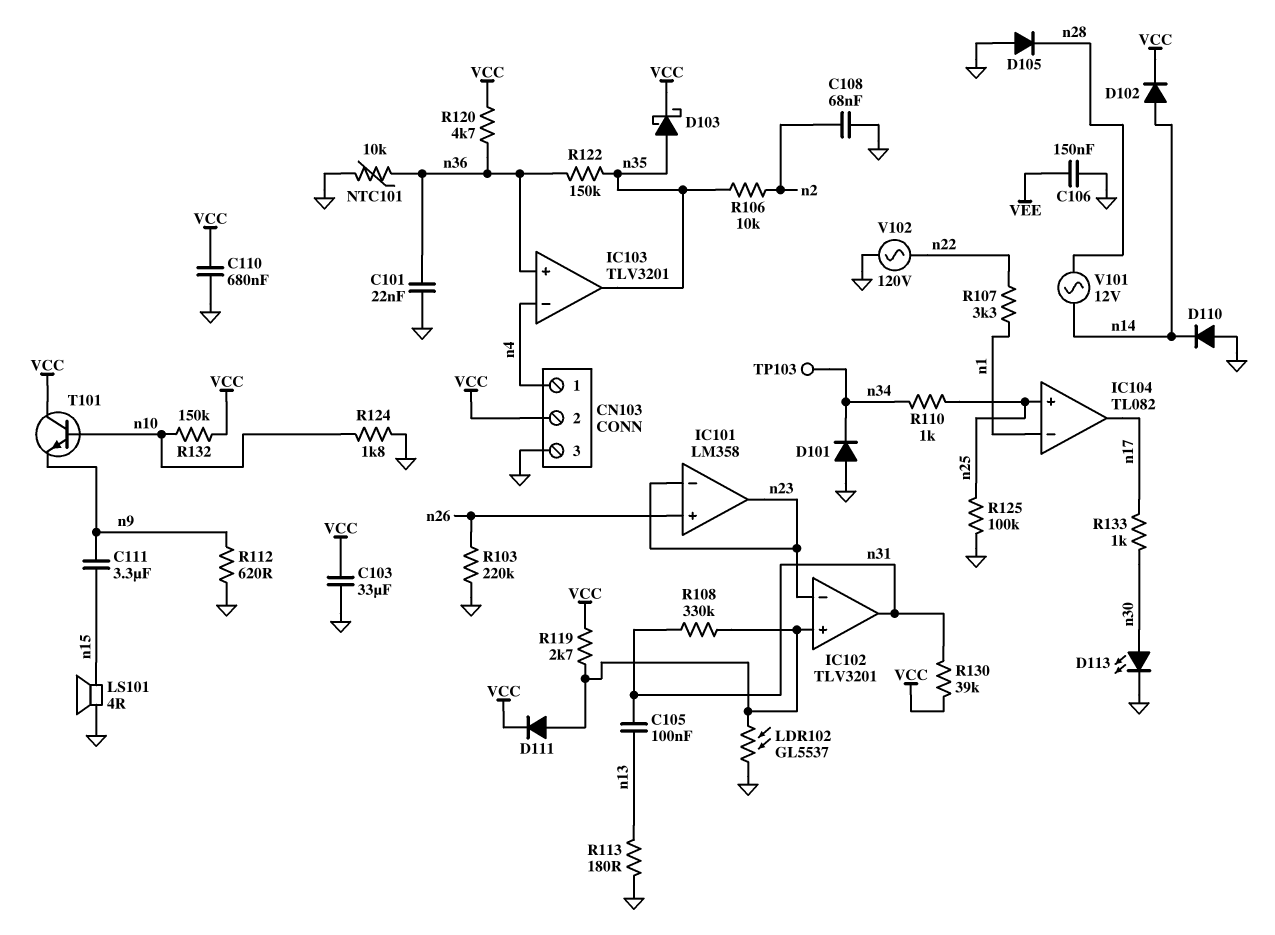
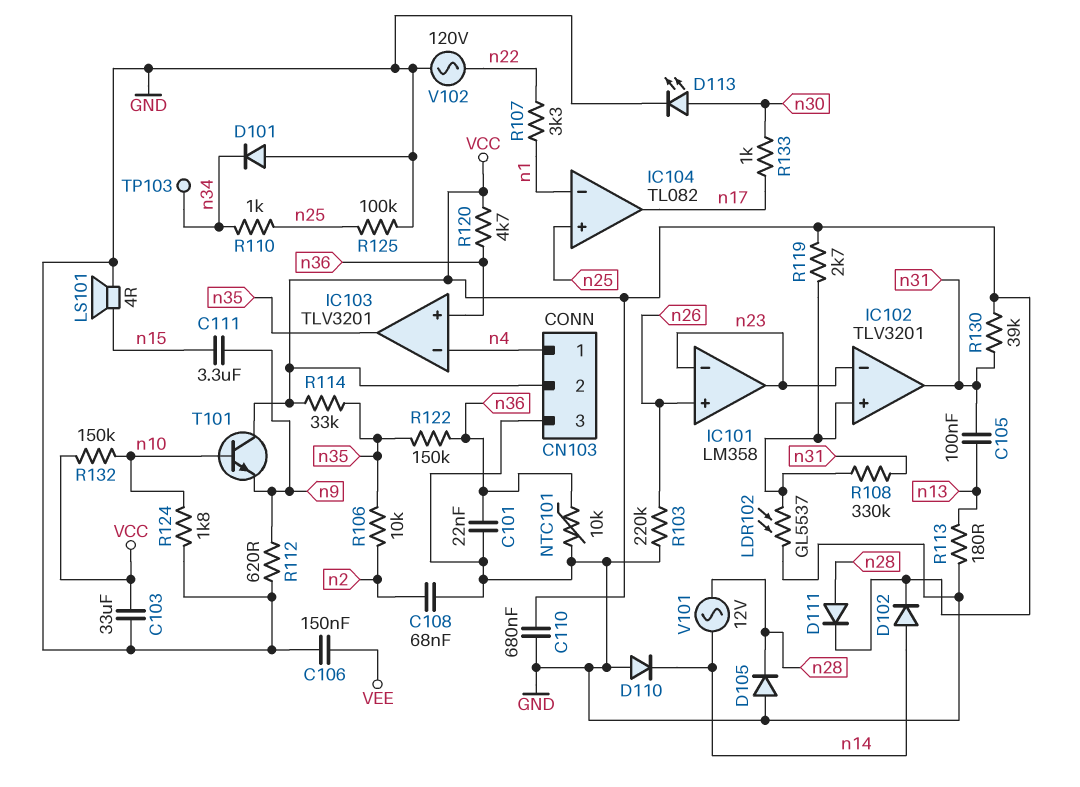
D103: schottky (A n35, K VCC) -> none
D111: diode (A IC102/in+, K VCC) -> diode (A n28, K VCC)
R114: none -> 33k (VCC, n35)

